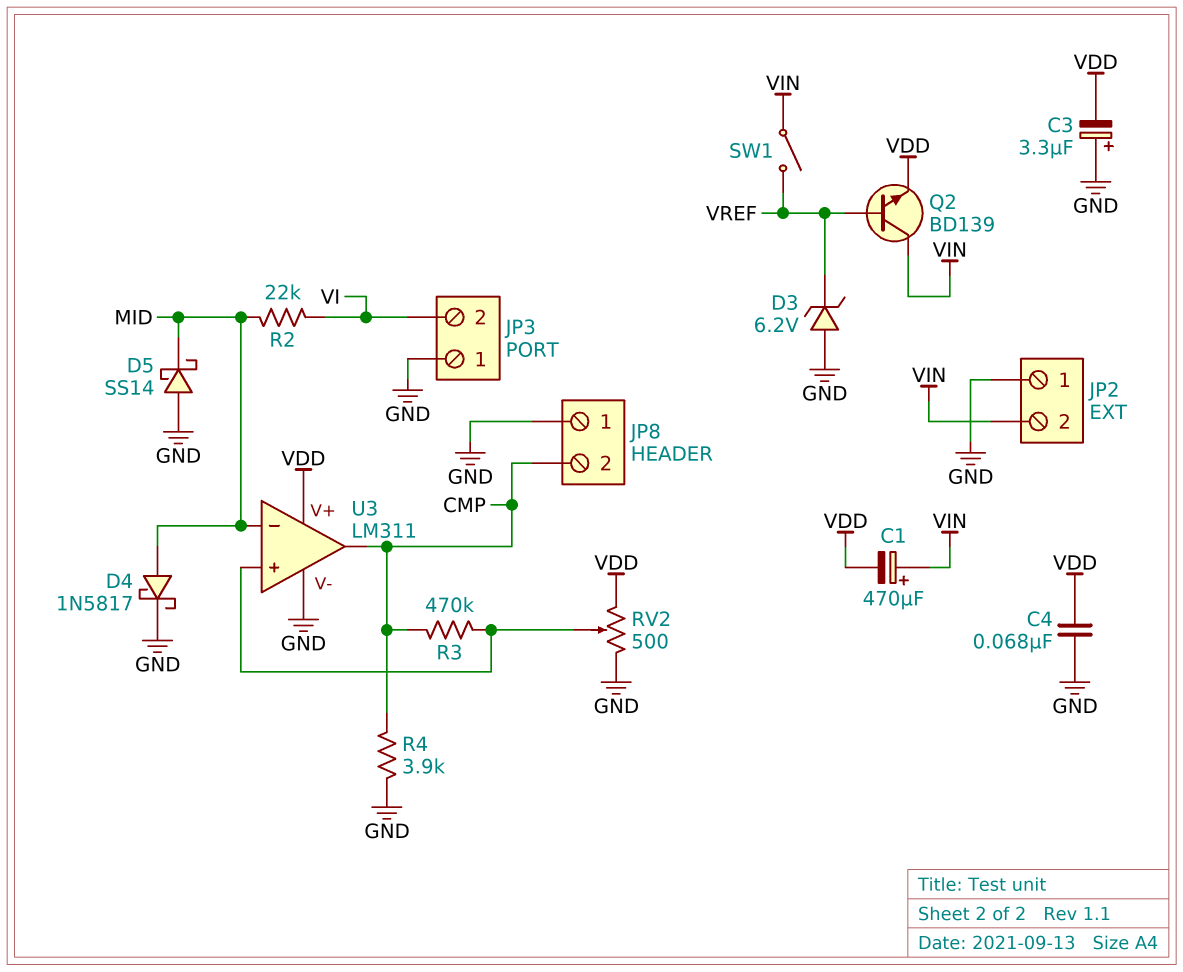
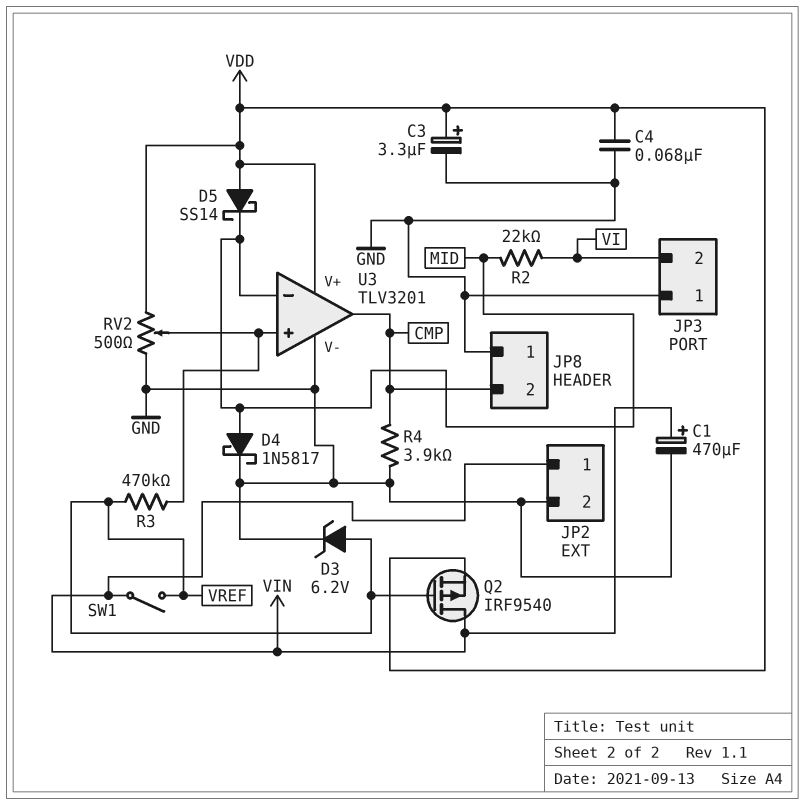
C1: 470uF (plus VIN, minus VDD) -> 470uF (plus VIN, minus GND)
C3: 3.3uF (plus GND, minus VDD) -> 3.3uF (plus VDD, minus GND)
D3: zener 6.2V (A GND, K VREF) -> zener 6.2V (A VREF, K GND)
D5: schottky SS14 (A GND, K MID) -> schottky SS14 (A VDD, K MID)
JP2 pin 1: GND -> VIN
JP2 pin 2: VIN -> GND
Q2: NPN BD139 (B VREF, C VIN, E VDD) -> PMOS IRF9540 (G VREF, D VIN, S VDD)
R3: 470k (CMP, U3/in+) -> 470k (U3/in+, VREF)
U3: LM311 -> TLV3201

